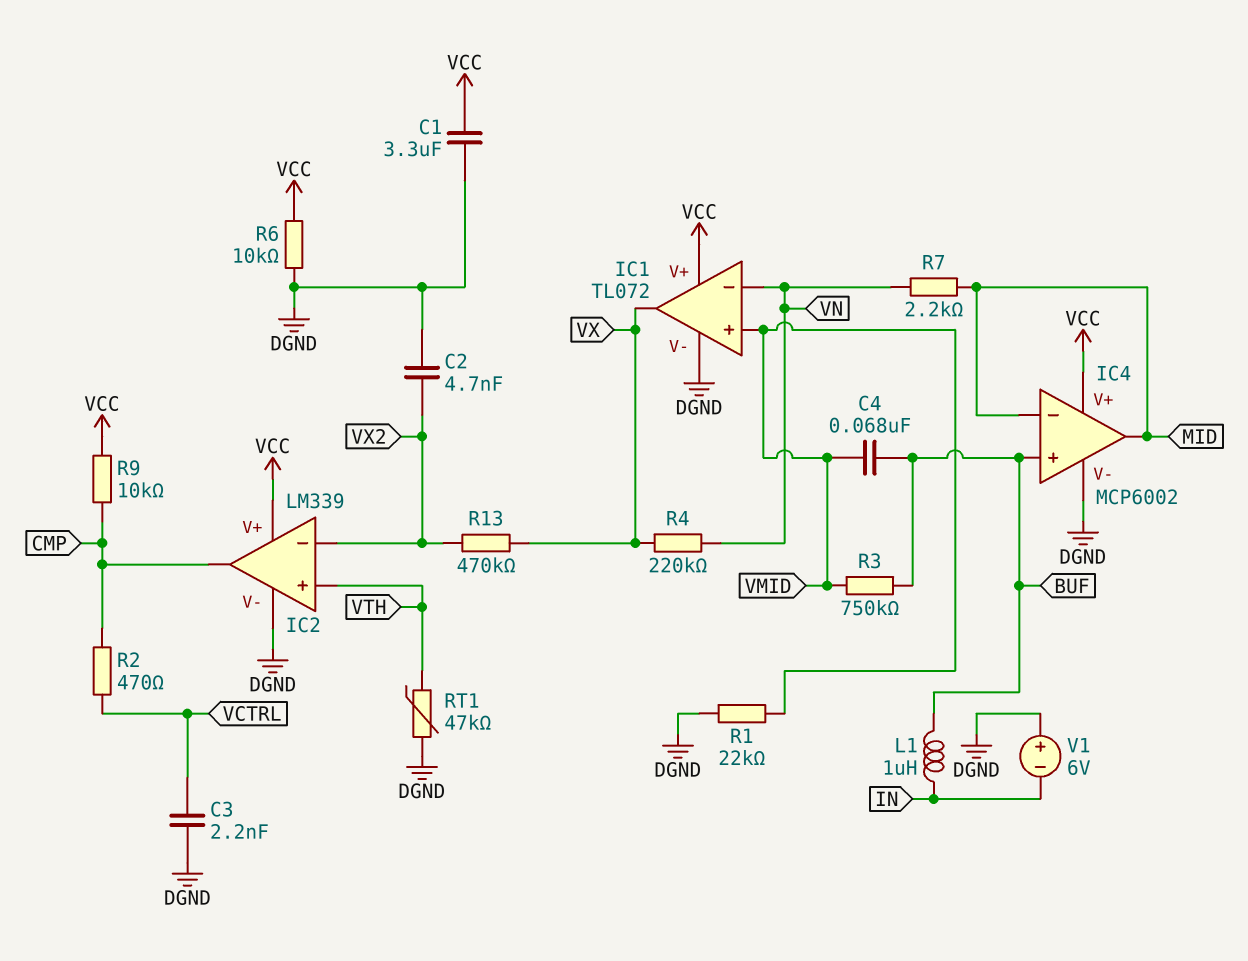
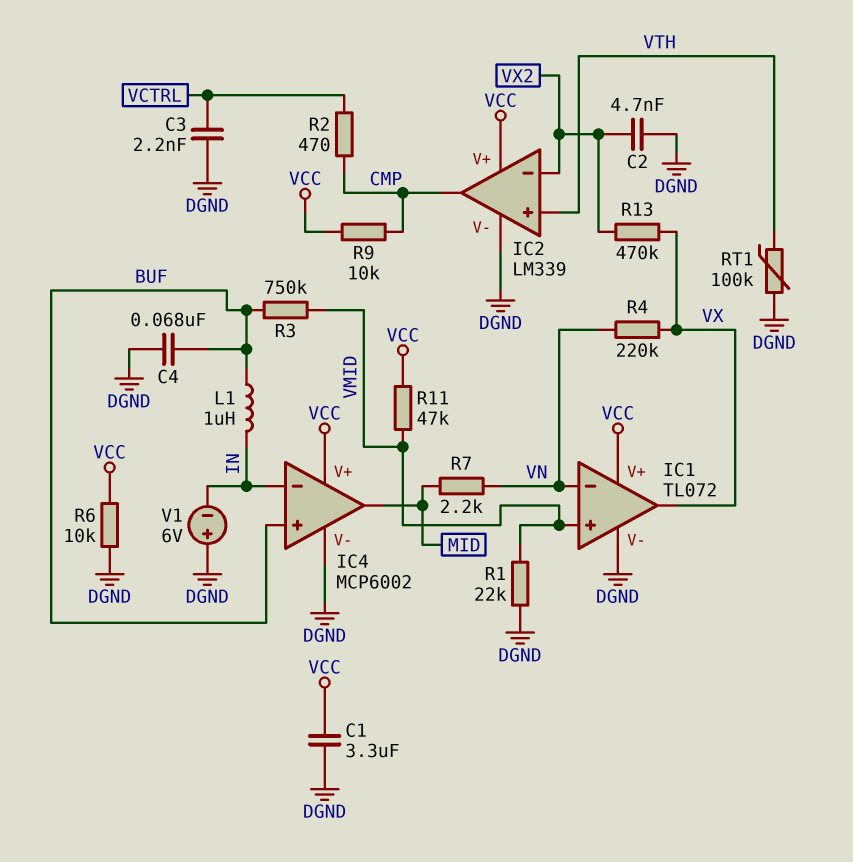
C4: 68nF (BUF, VMID) -> 68nF (BUF, DGND)
IC4 pin in-: MID -> IN
R11: none -> 47k (VCC, VMID)
RT1: 47k (DGND, VTH) -> 100k (DGND, VTH)

